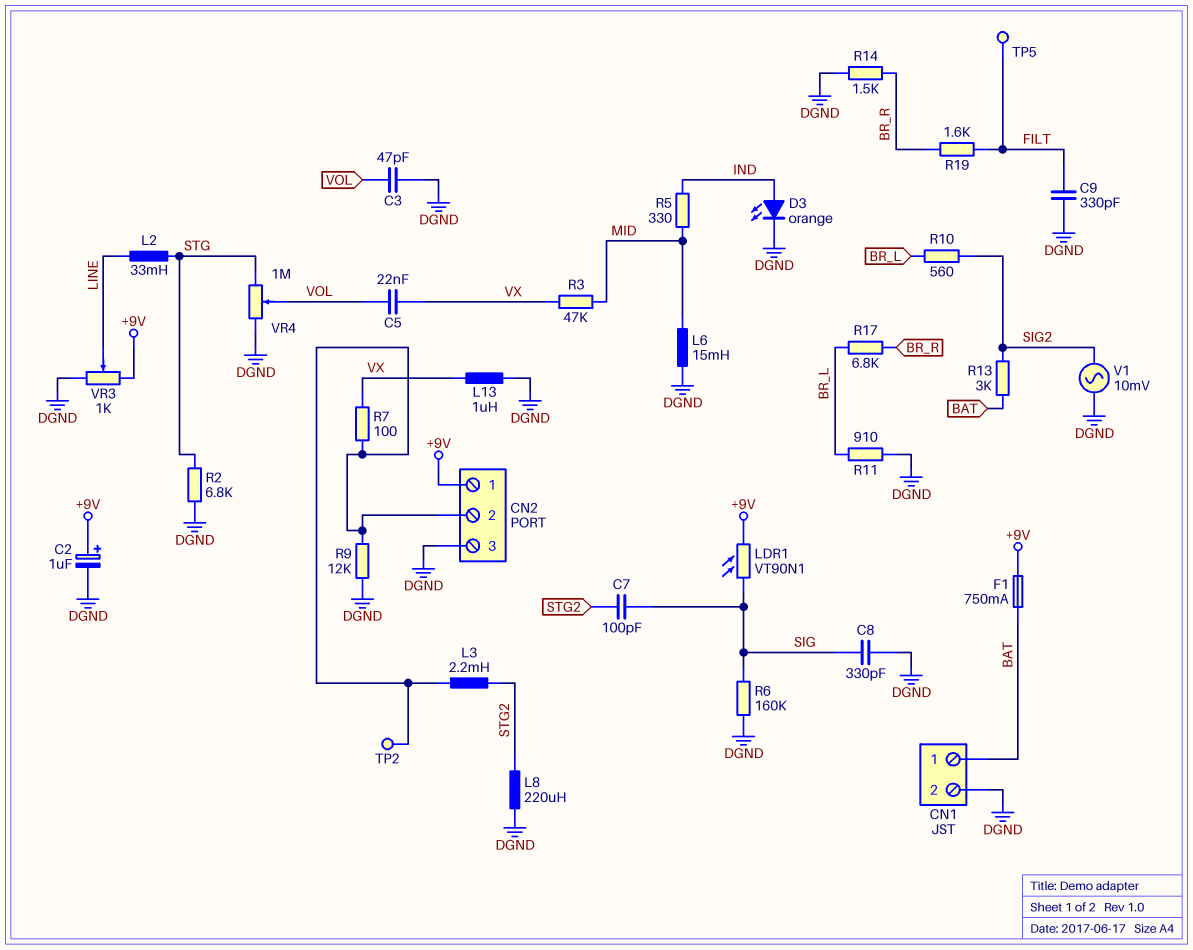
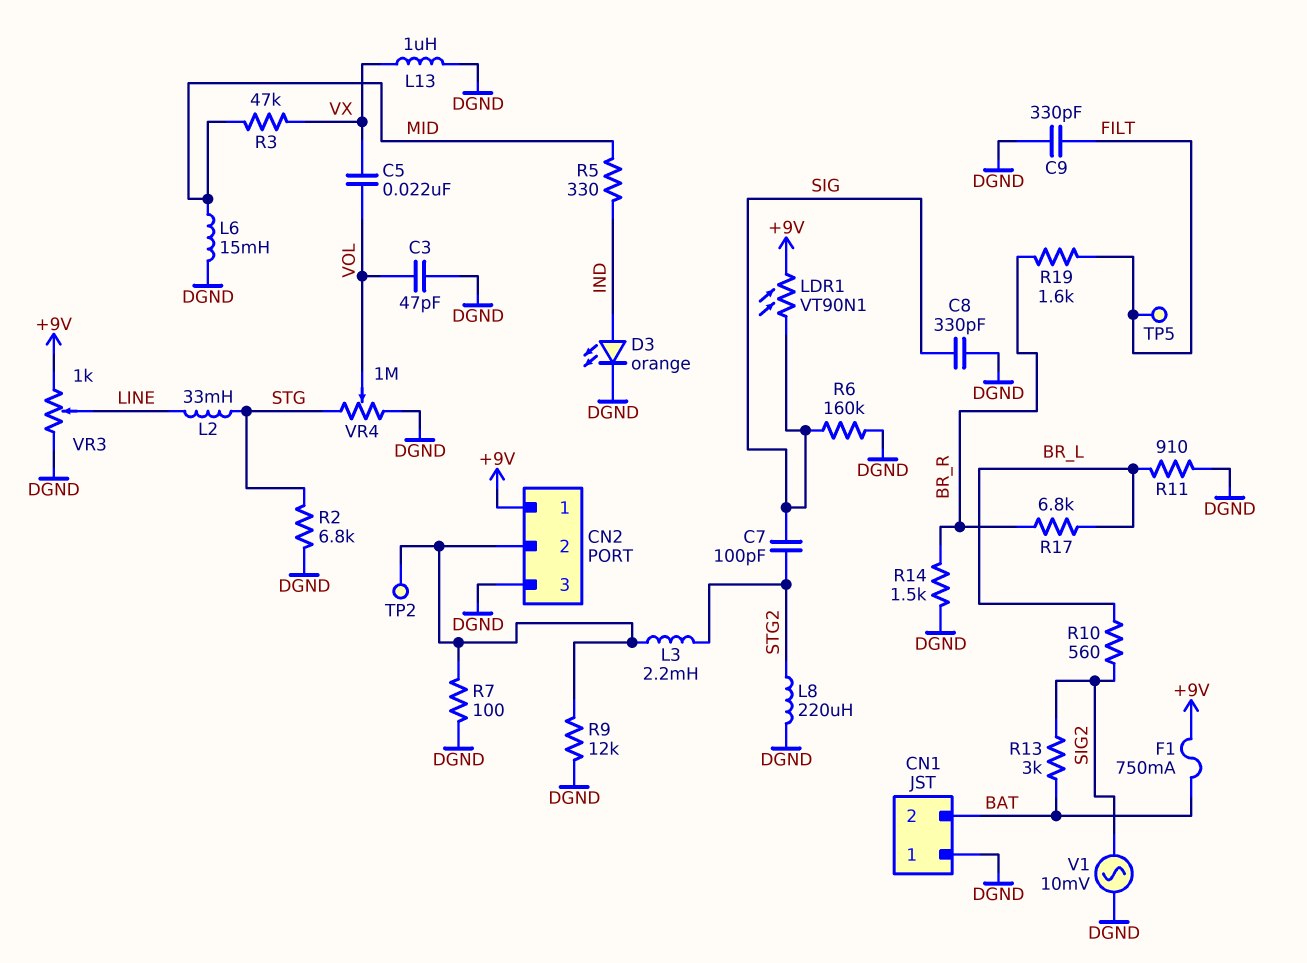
C2: 1uF (plus +9V, minus DGND) -> none
CN1 pin 1: BAT -> DGND
CN1 pin 2: DGND -> BAT
R7: 100 (CN2/2, VX) -> 100 (CN2/2, DGND)

